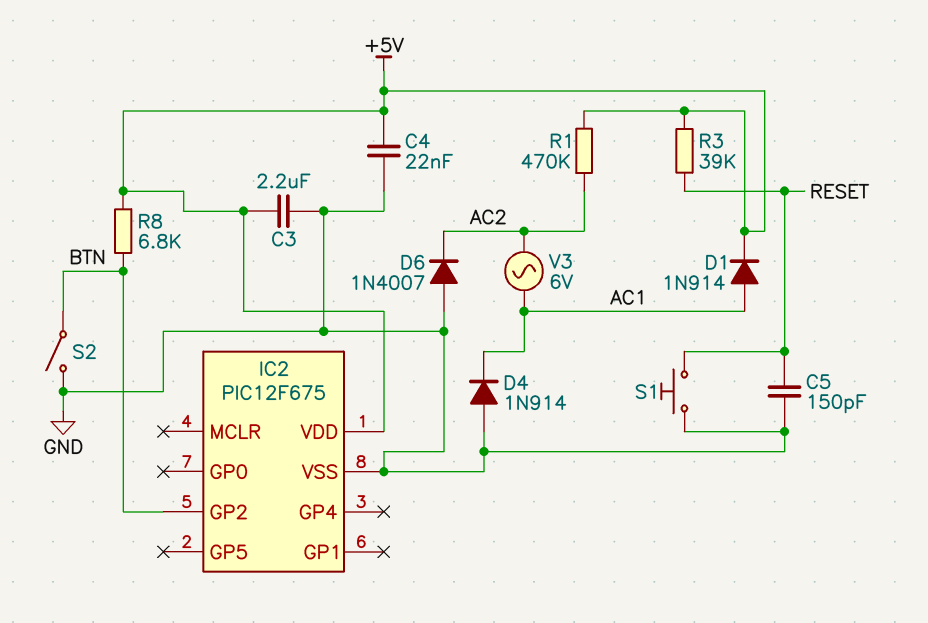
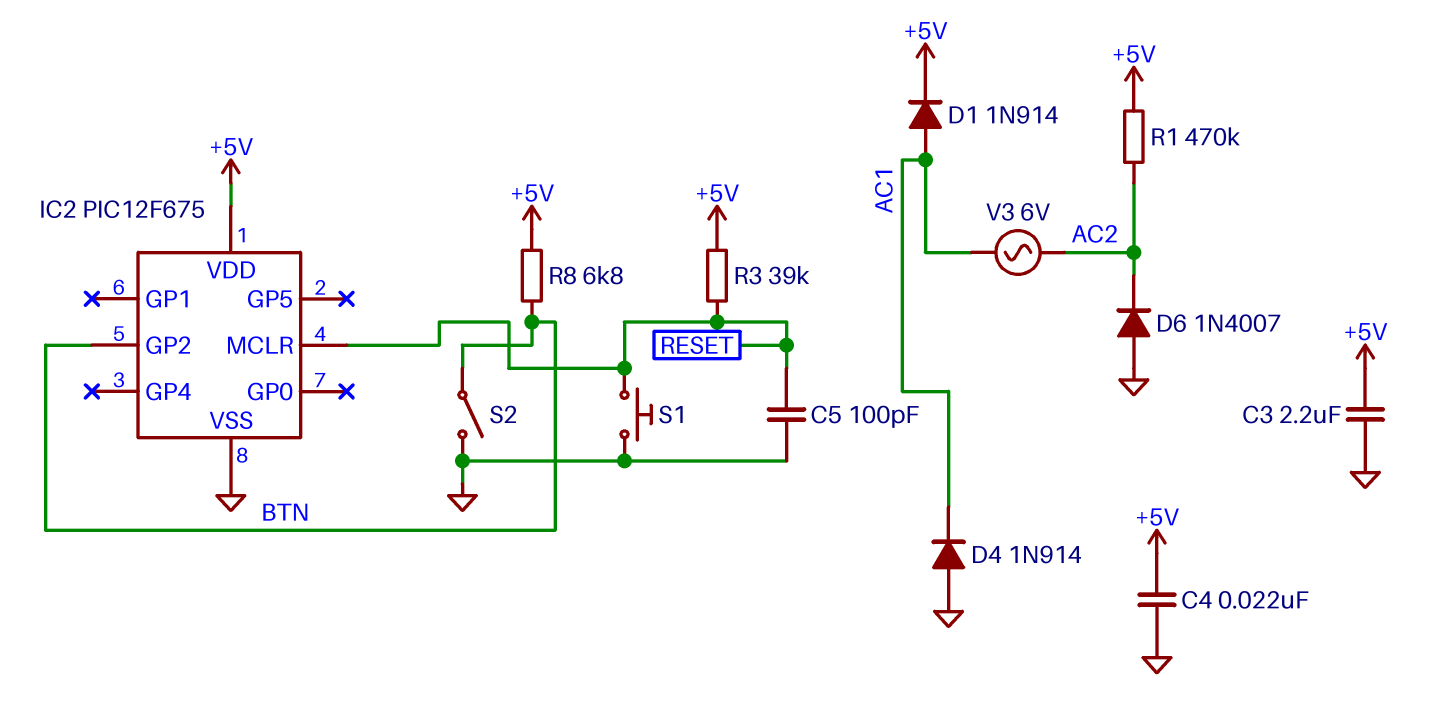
C5: 150pF (GND, RESET) -> 100pF (GND, RESET)
IC2 pin MCLR: none -> RESET

